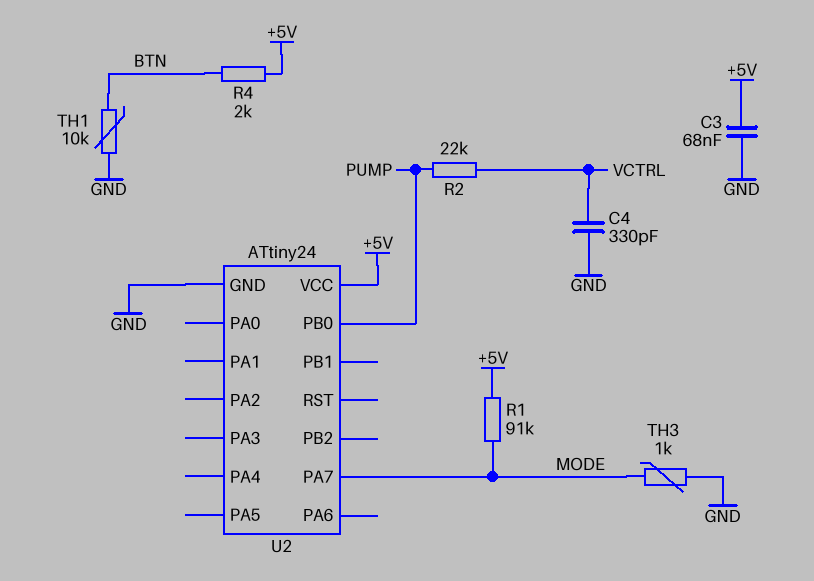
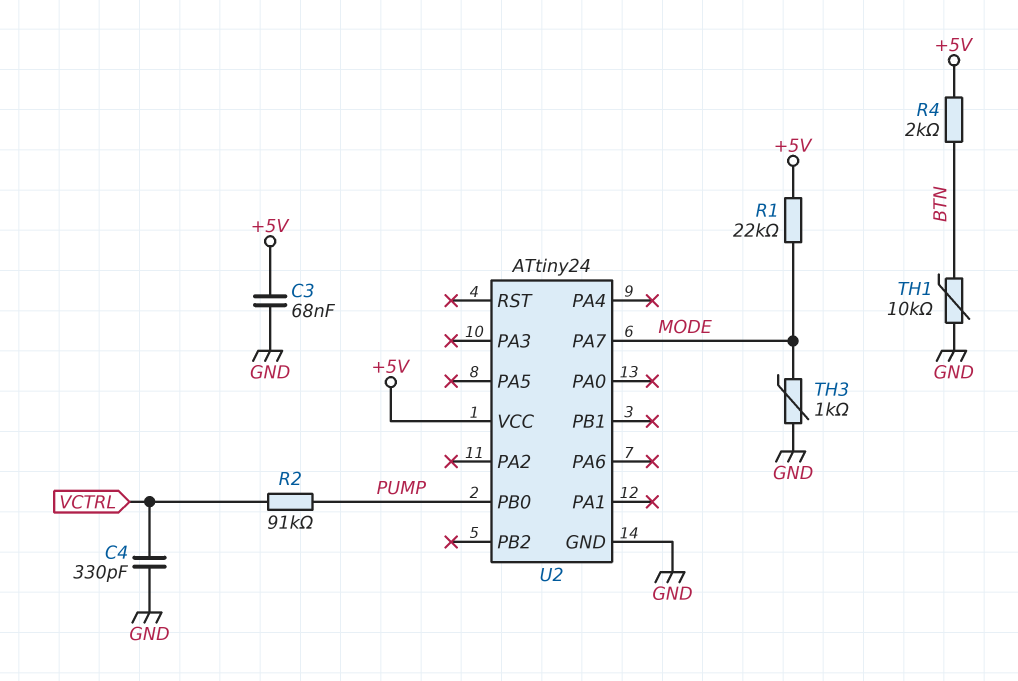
R1: 91k (+5V, MODE) -> 22k (+5V, MODE)
R2: 22k (PUMP, VCTRL) -> 91k (PUMP, VCTRL)

